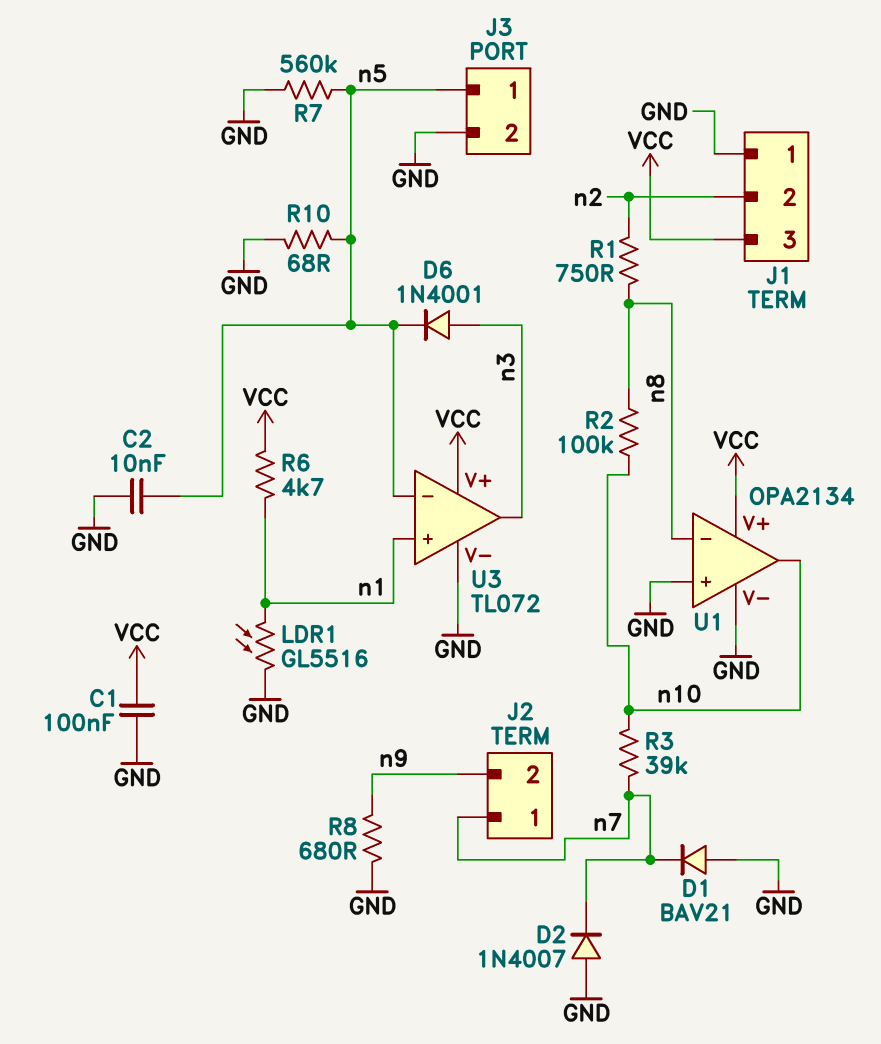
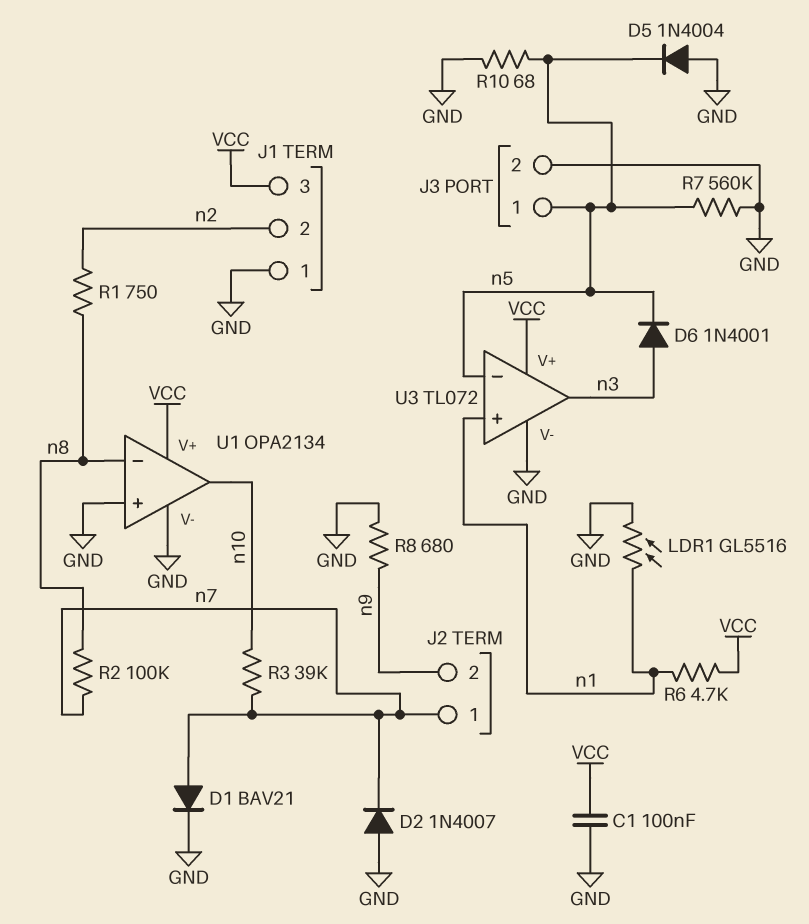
C2: 10nF (GND, n5) -> none
D1: diode BAV21 (A GND, K n7) -> diode BAV21 (A n7, K GND)
D5: none -> diode 1N4004 (A GND, K n5)
R2: 100k (n8, n10) -> 100k (n7, n8)

